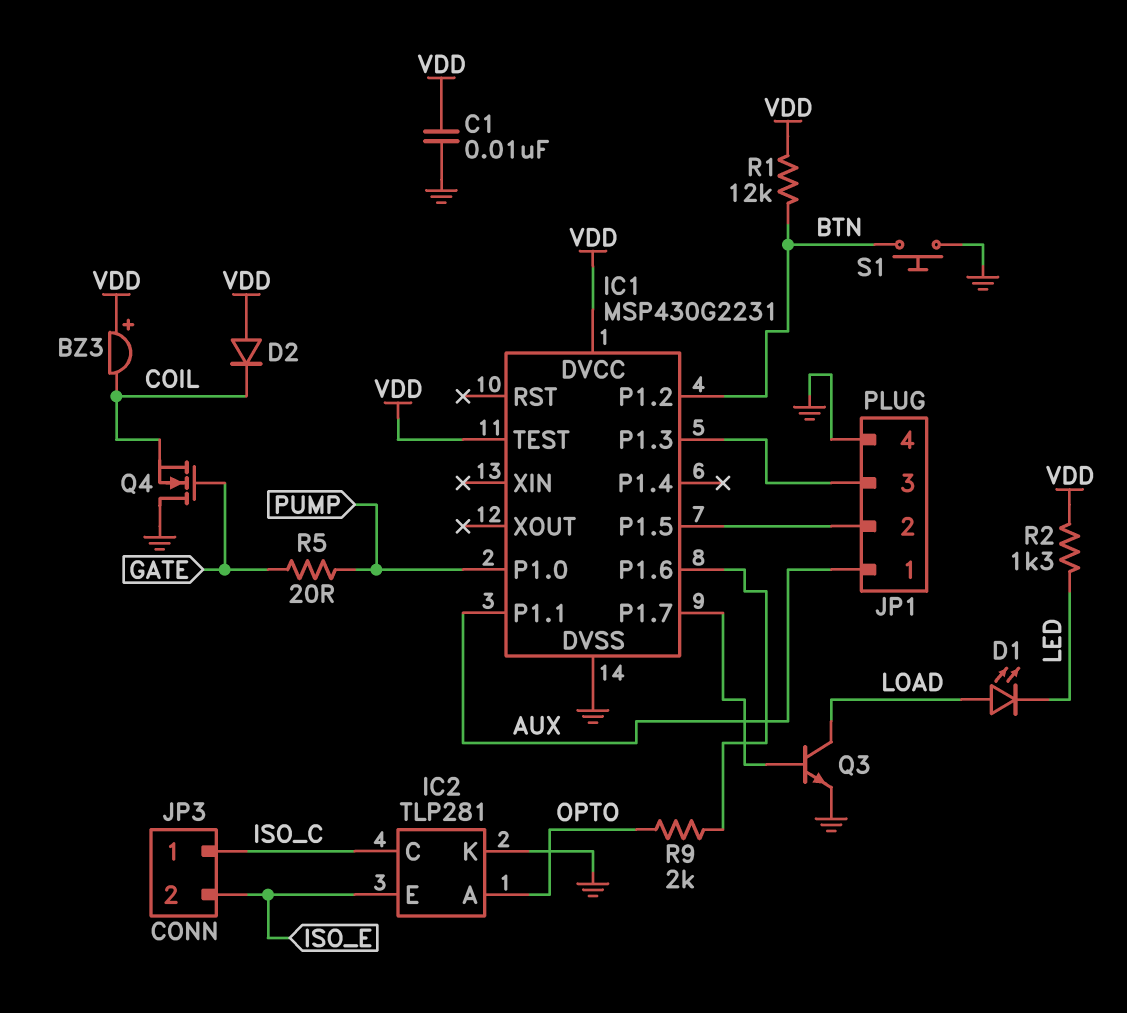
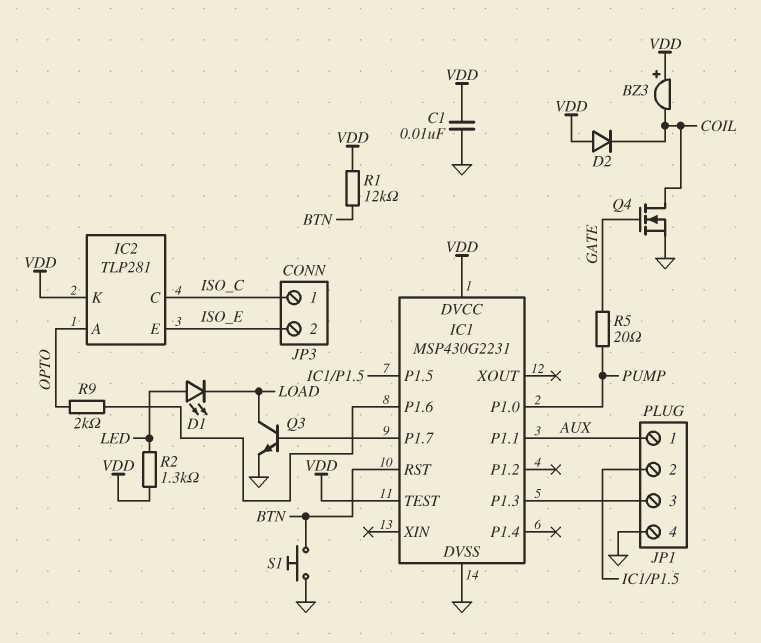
D1: LED (A LOAD, K LED) -> LED (A LED, K LOAD)
IC1 pin P1.2: BTN -> none
IC1 pin RST: none -> BTN
IC2 pin K: GND -> VDD
Q4: NMOS (G GATE, D GND, S COIL) -> NMOS (G GATE, D COIL, S GND)

